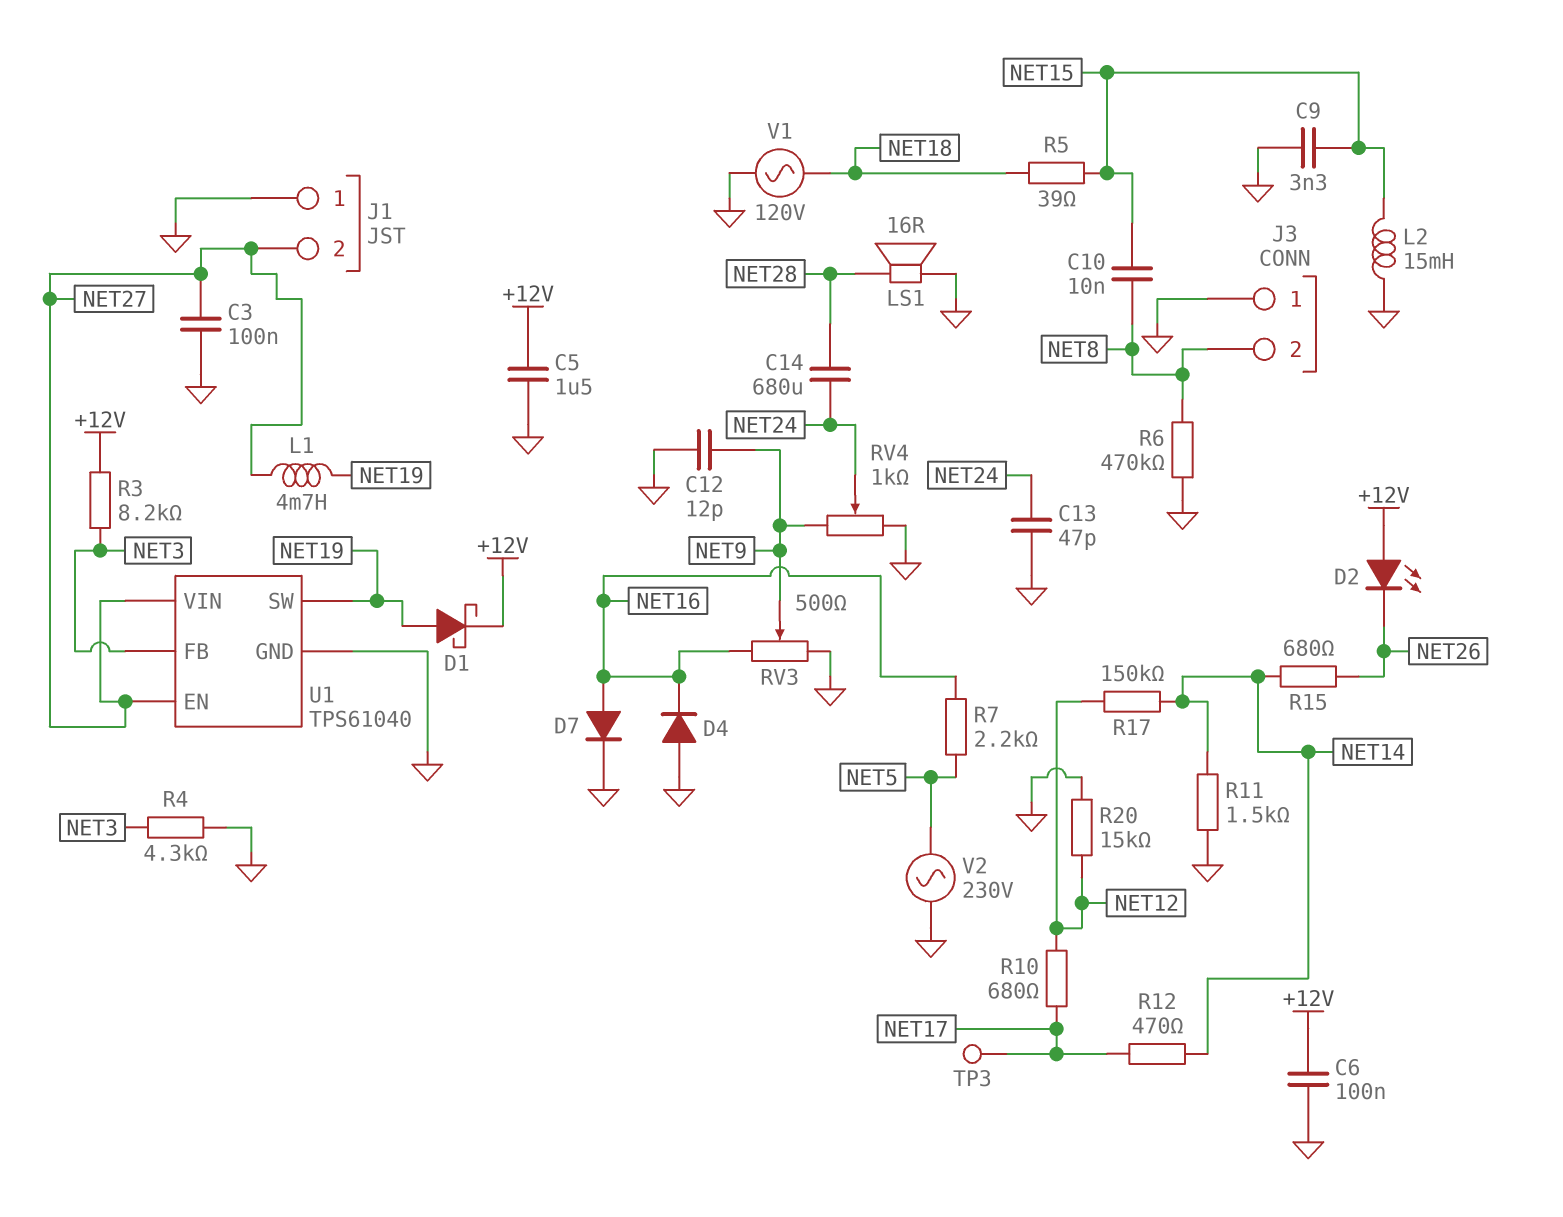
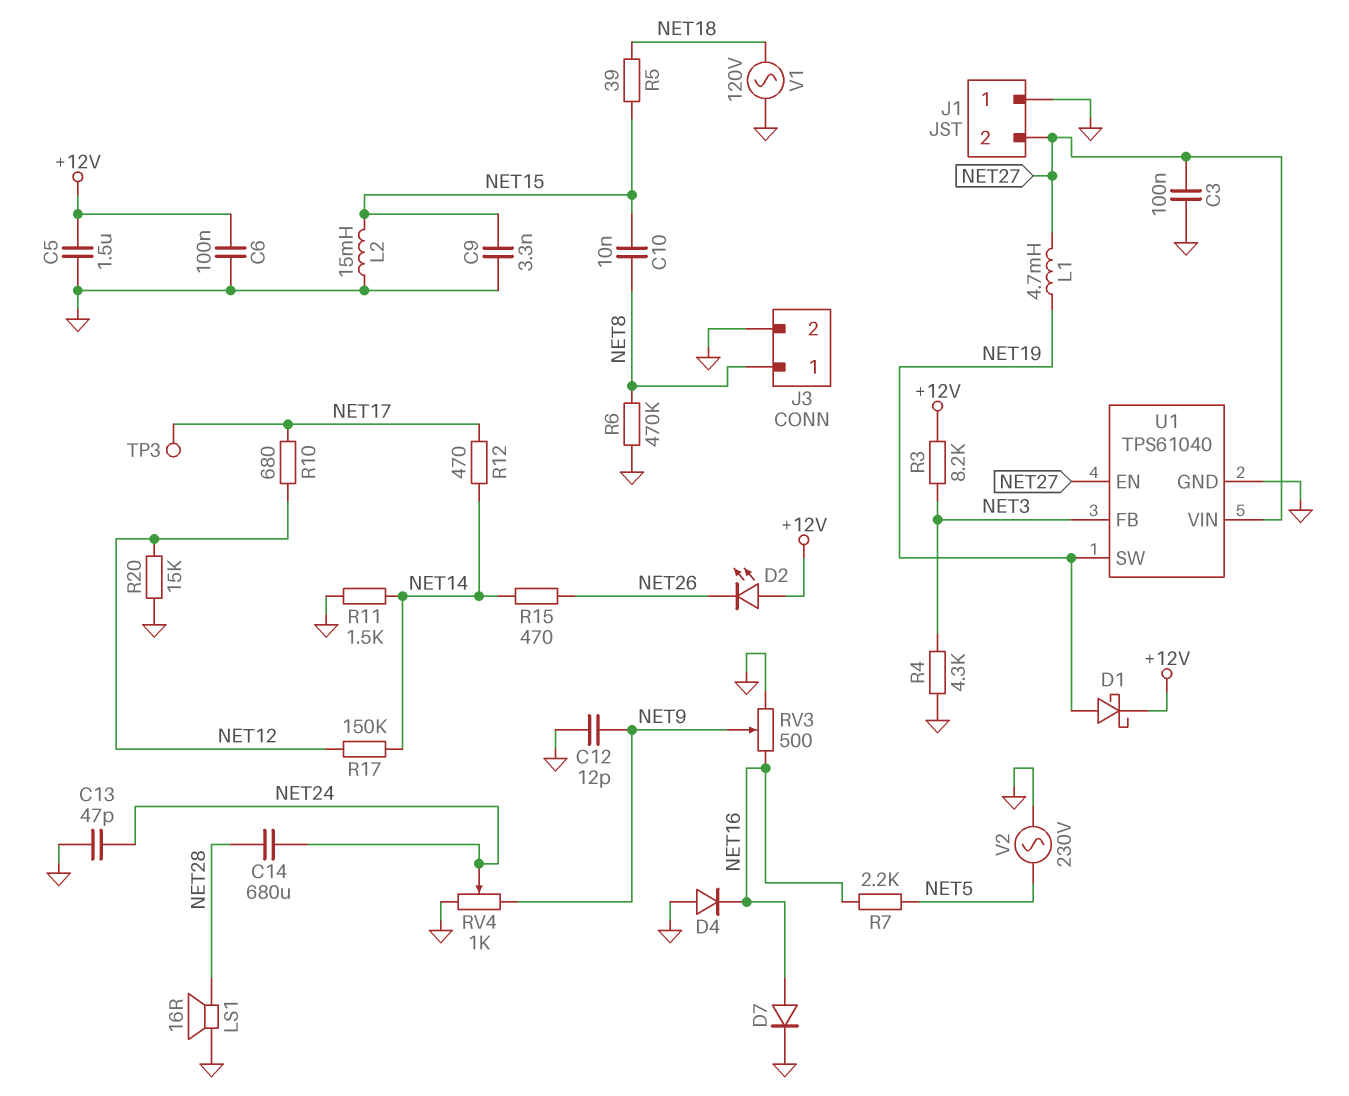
J3 pin 1: GND -> NET8
J3 pin 2: NET8 -> GND
R15: 680 (NET14, NET26) -> 470 (NET14, NET26)

